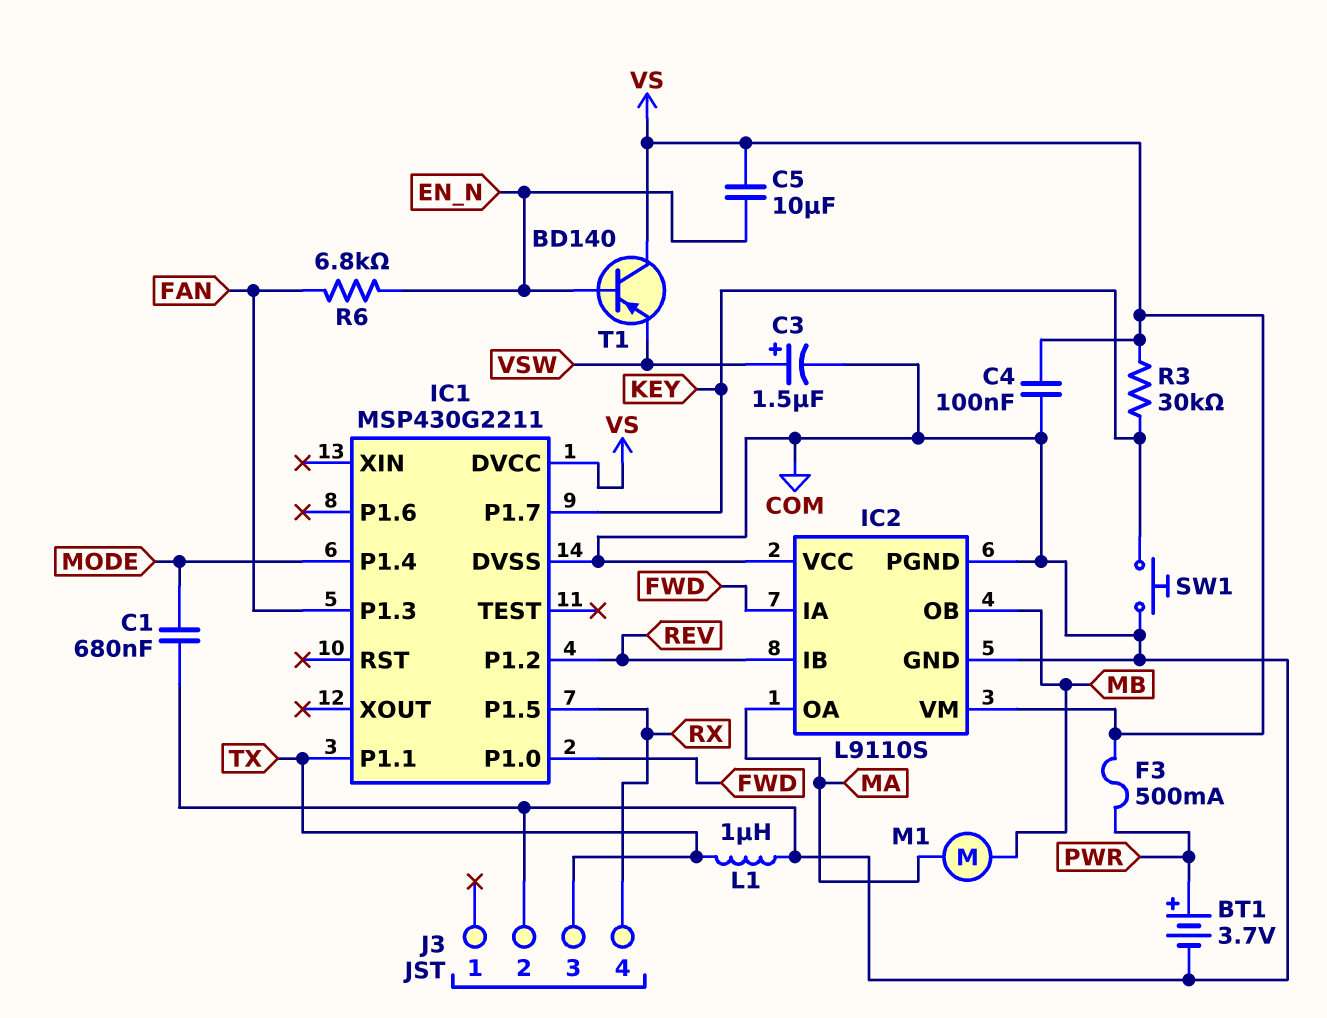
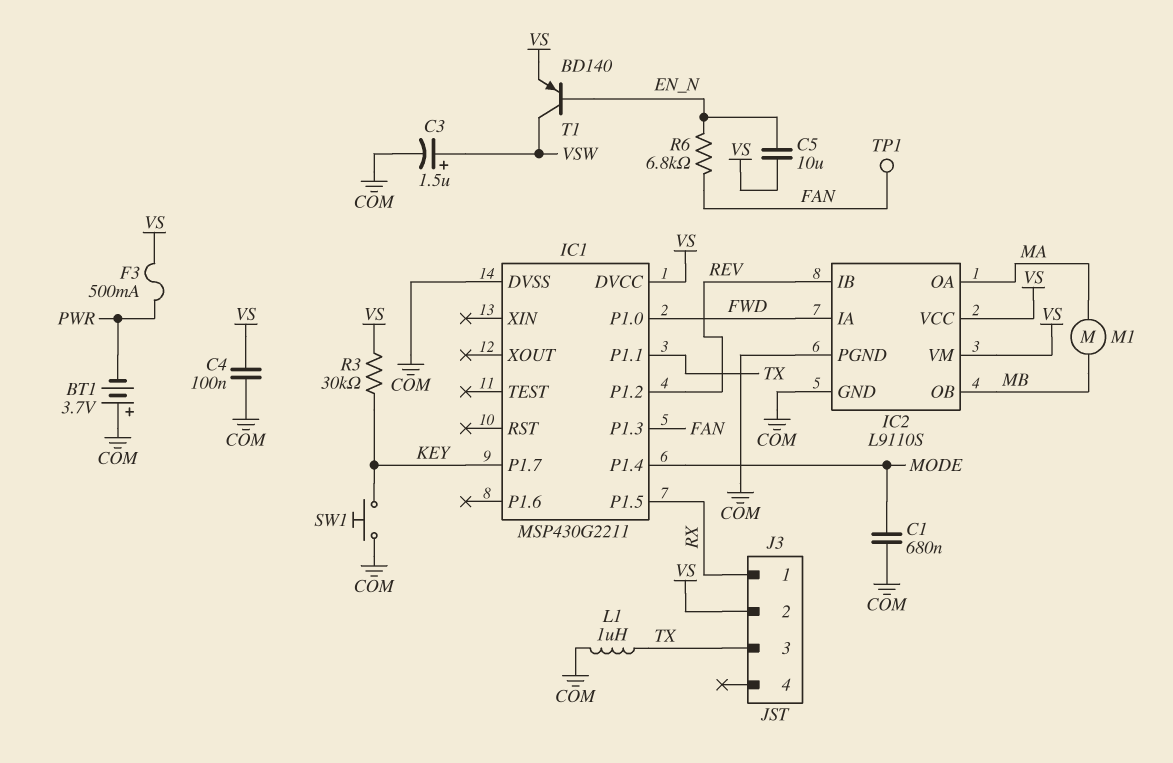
BT1: 3.7V (plus PWR, minus COM) -> 3.7V (plus COM, minus PWR)
IC2 pin VCC: COM -> VS
J3 pin 1: none -> RX
J3 pin 2: COM -> VS
J3 pin 4: RX -> none
T1: PNP BD140 (B EN_N, C VS, E VSW) -> PNP BD140 (B EN_N, C VSW, E VS)
TP1: none -> test point (FAN)

